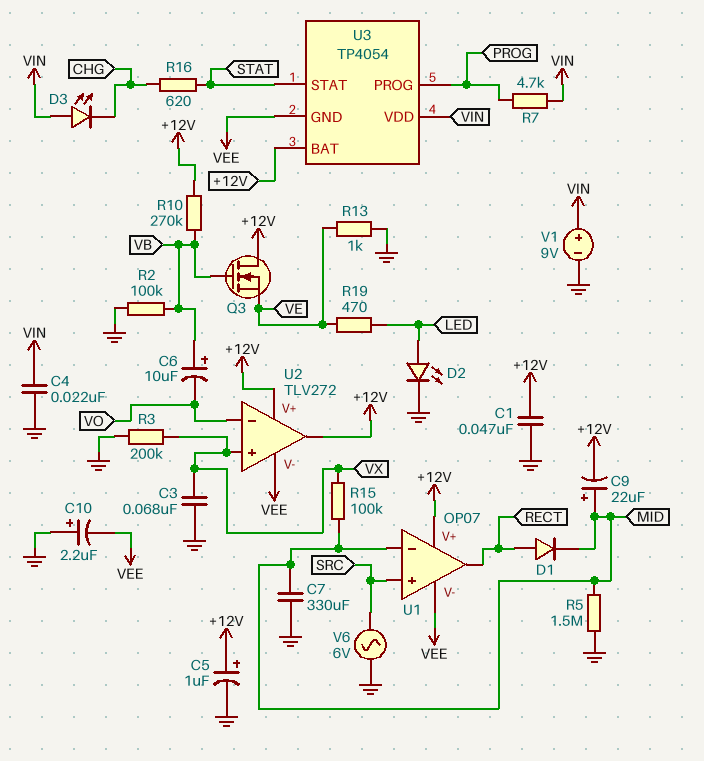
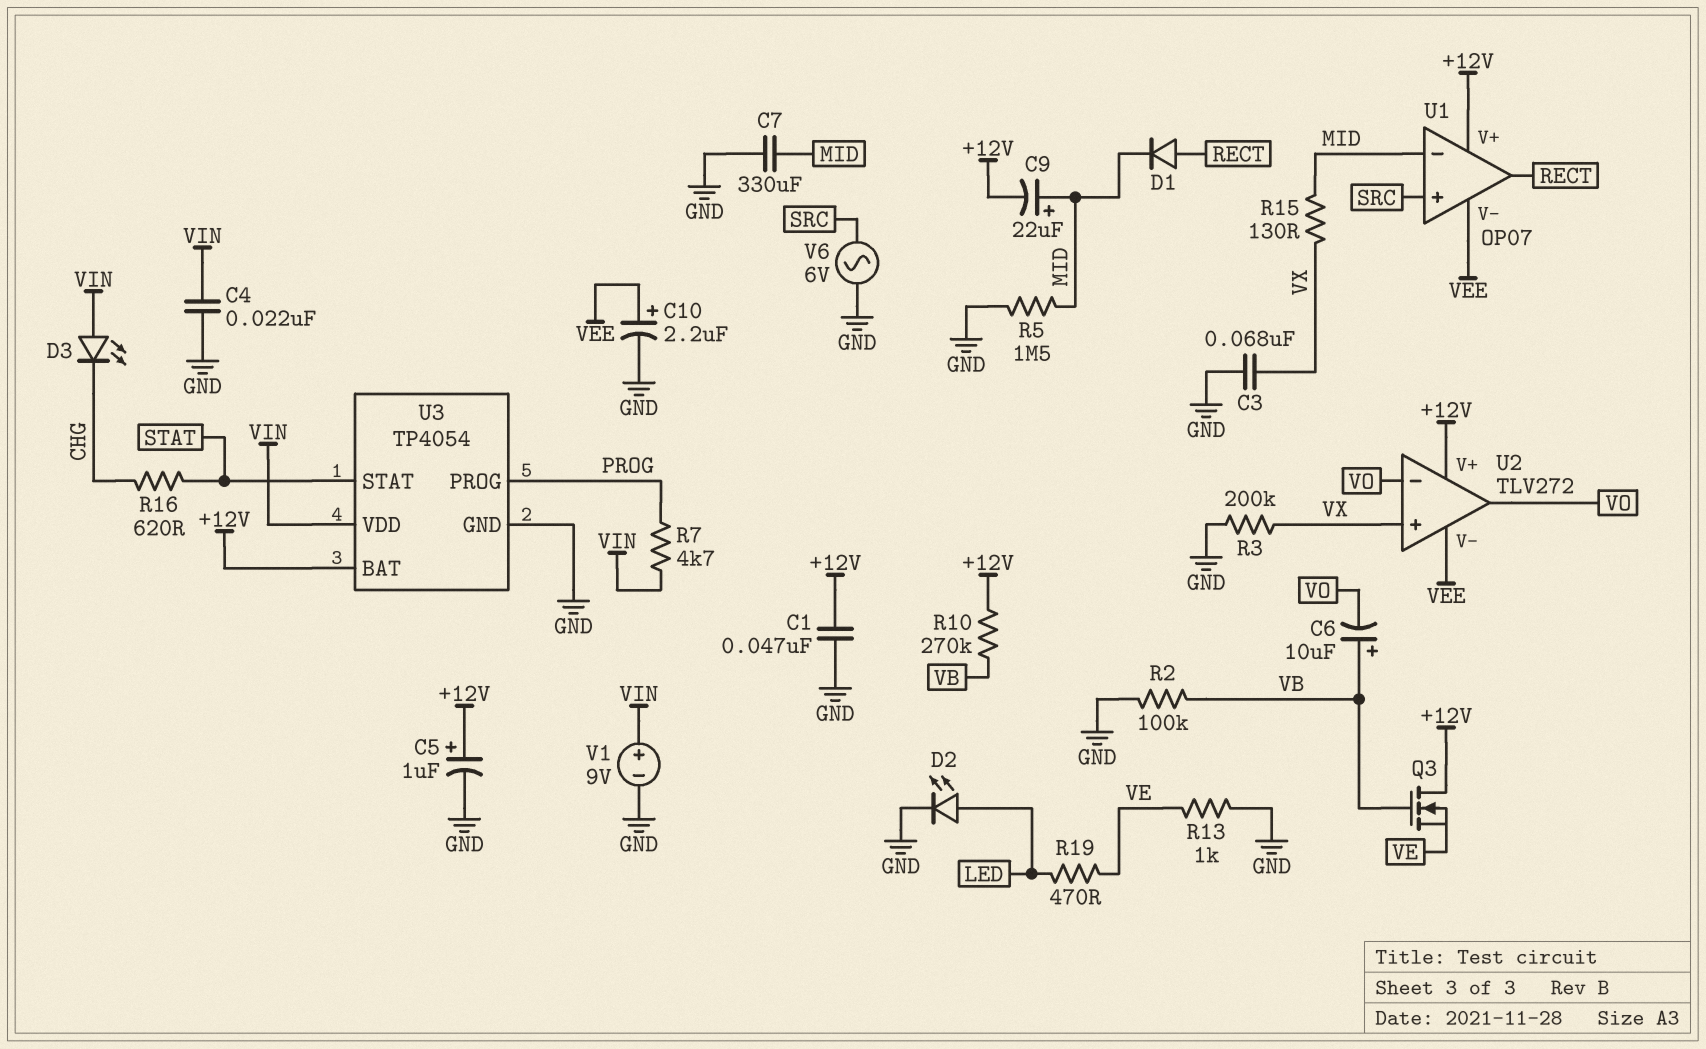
C10: 2.2uF (plus GND, minus VEE) -> 2.2uF (plus VEE, minus GND)
R15: 100k (MID, VX) -> 130 (MID, VX)
U2 pin out: +12V -> VO
U3 pin GND: VEE -> GND

